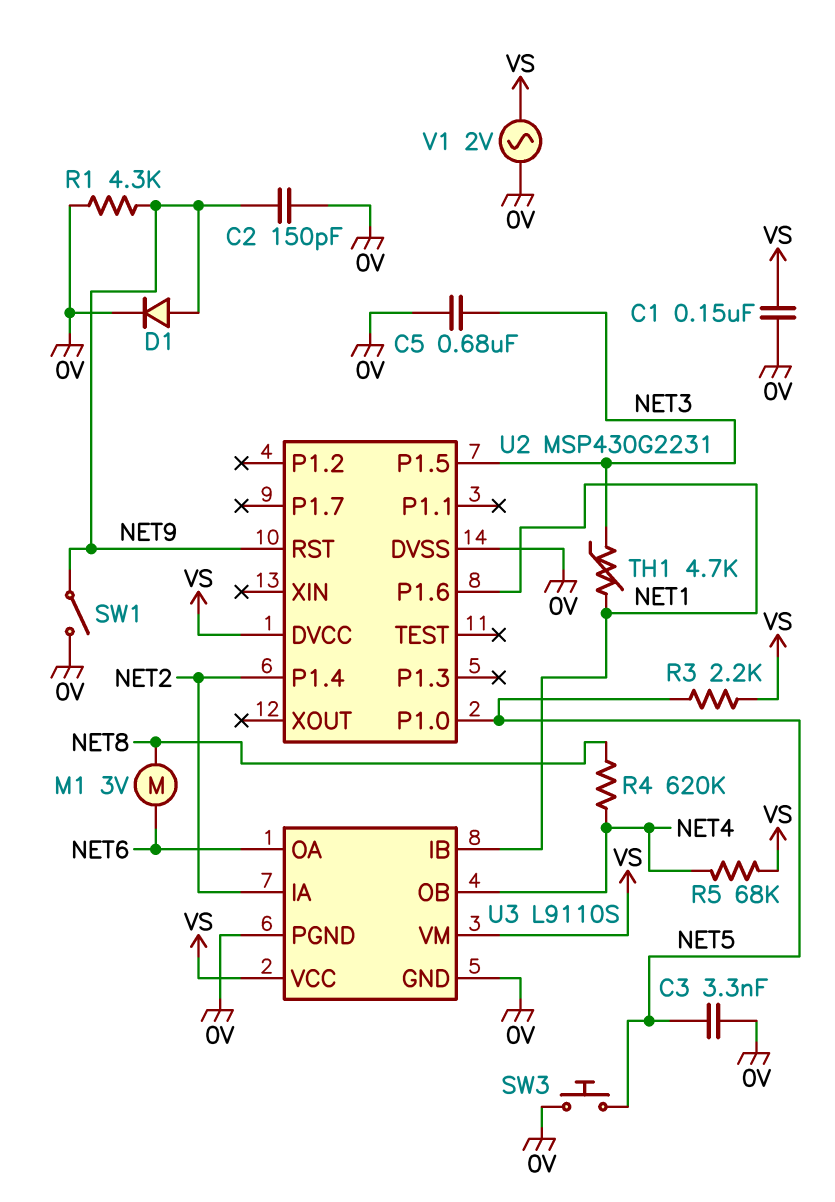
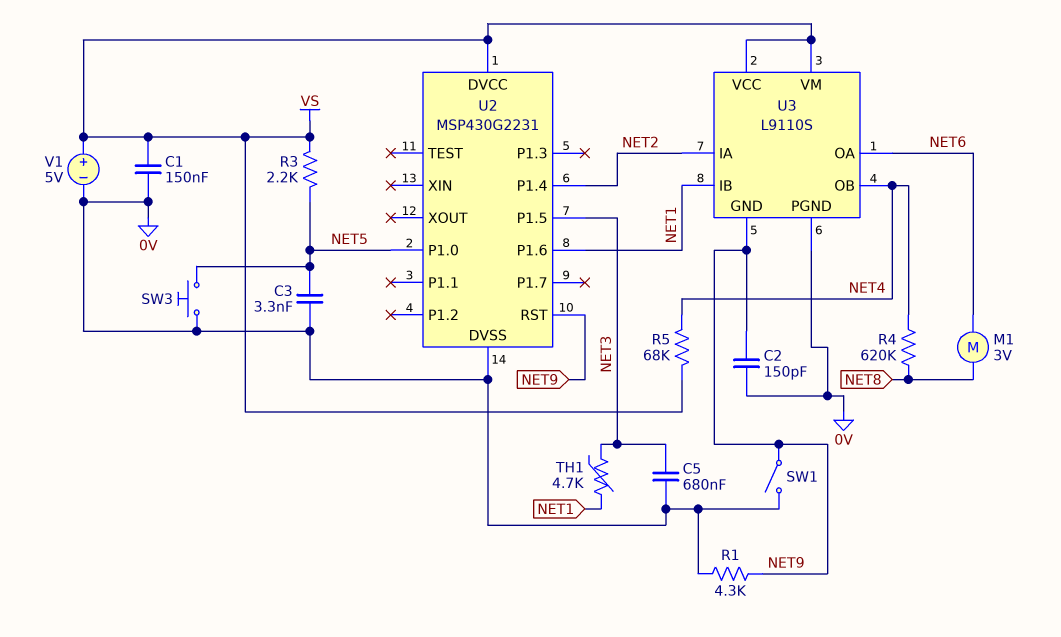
D1: diode (A NET9, K 0V) -> none
U3 pin GND: 0V -> NET9
V1: AC 2V (0V, VS) -> 5V (plus VS, minus 0V)

